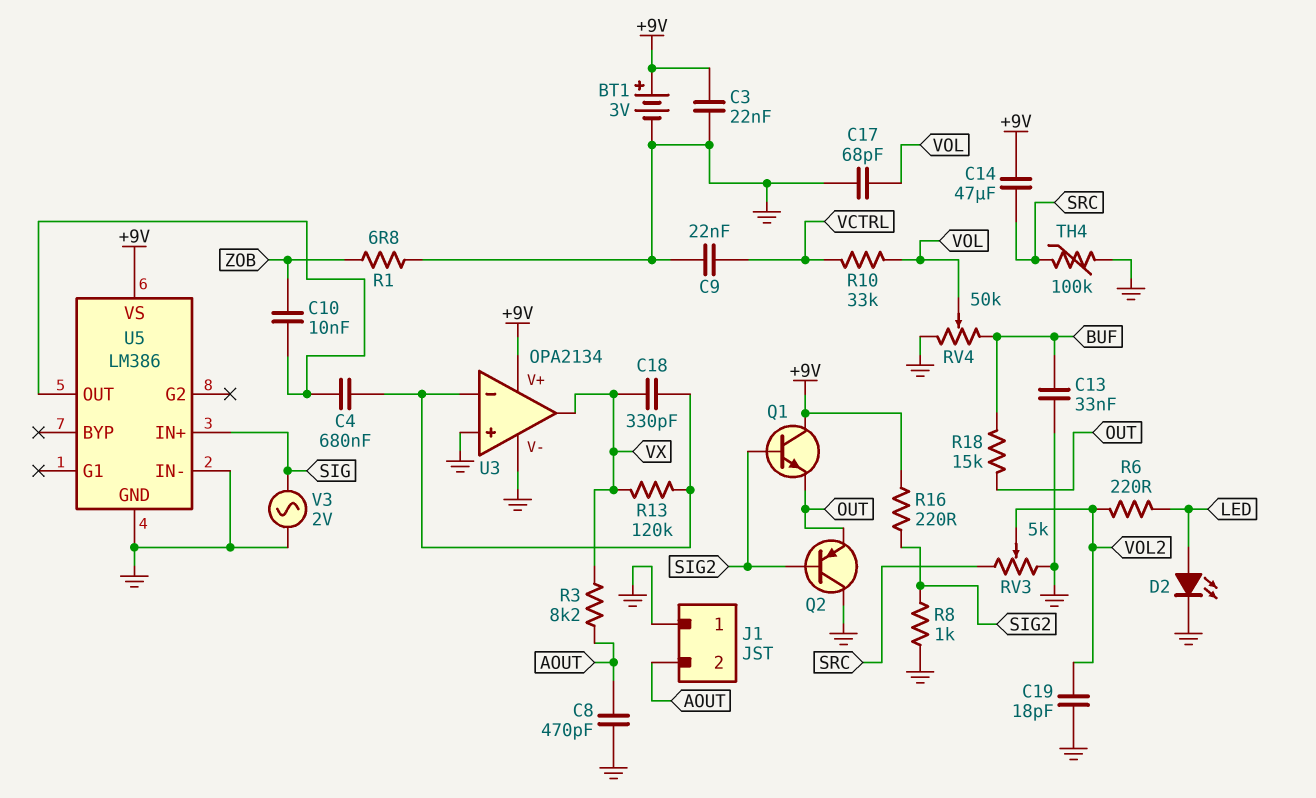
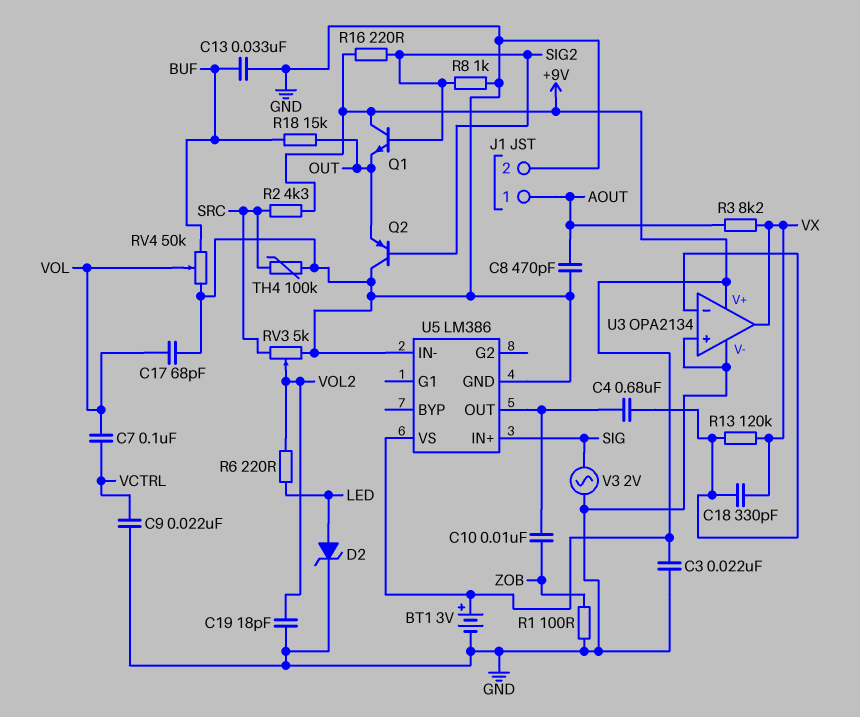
C7: none -> 100nF (VCTRL, VOL)
C14: 47uF (+9V, SRC) -> none
D2: LED (A LED, K GND) -> zener (A LED, K GND)
J1 pin 1: GND -> AOUT
J1 pin 2: AOUT -> GND
R1: 6.8 (GND, ZOB) -> 100 (GND, ZOB)
R2: none -> 4.3k (+9V, SRC)
R10: 33k (VCTRL, VOL) -> none

